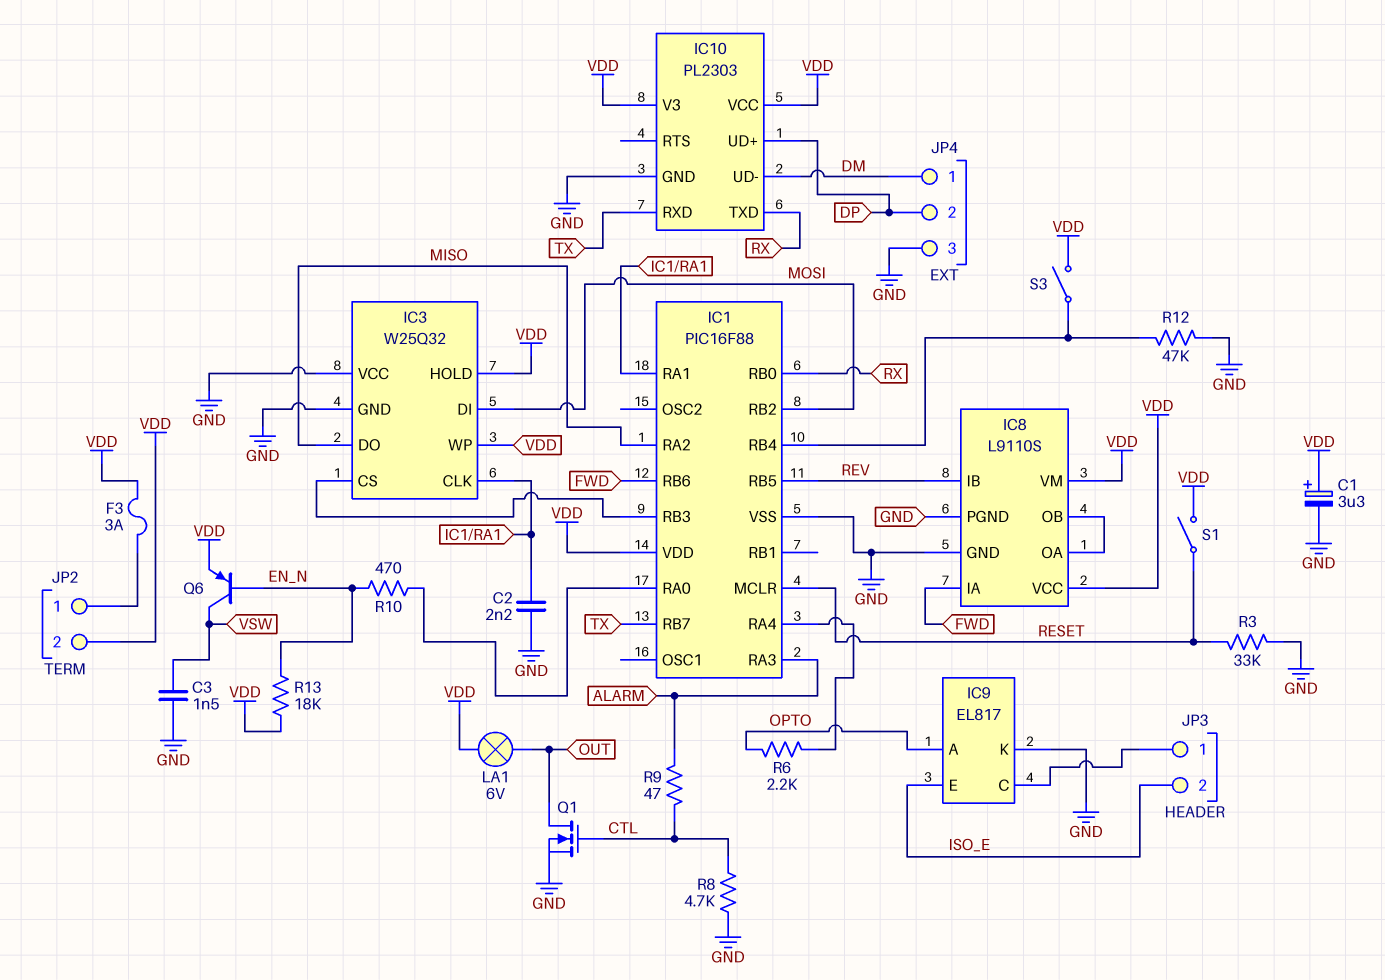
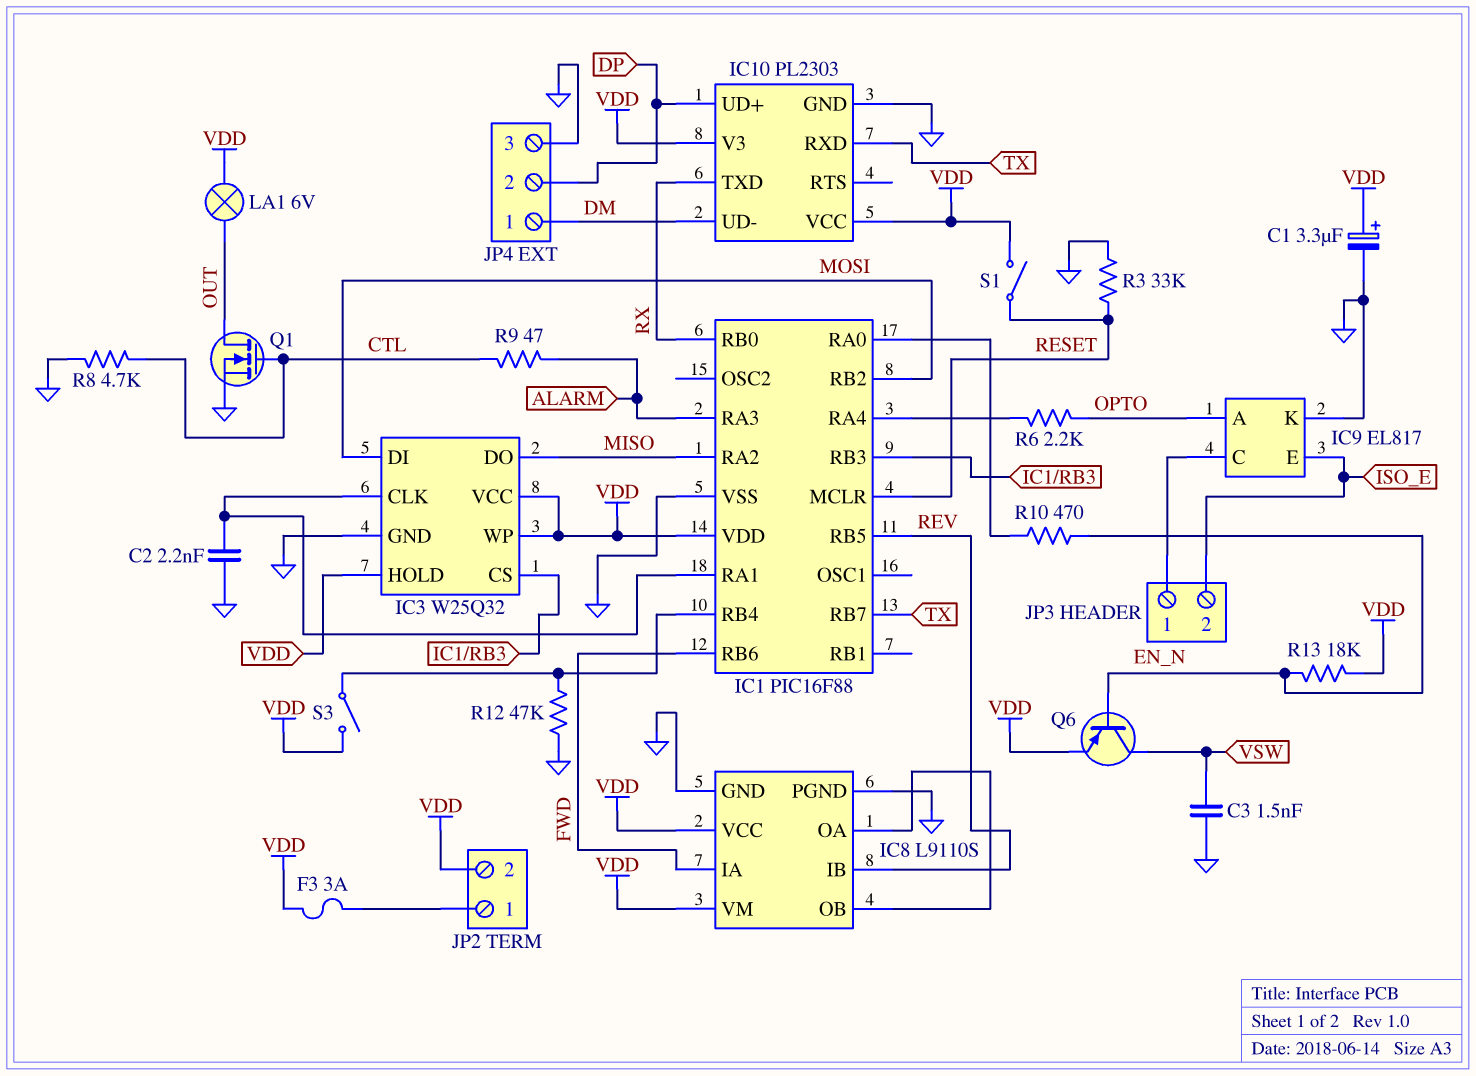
IC3 pin VCC: GND -> VDD

